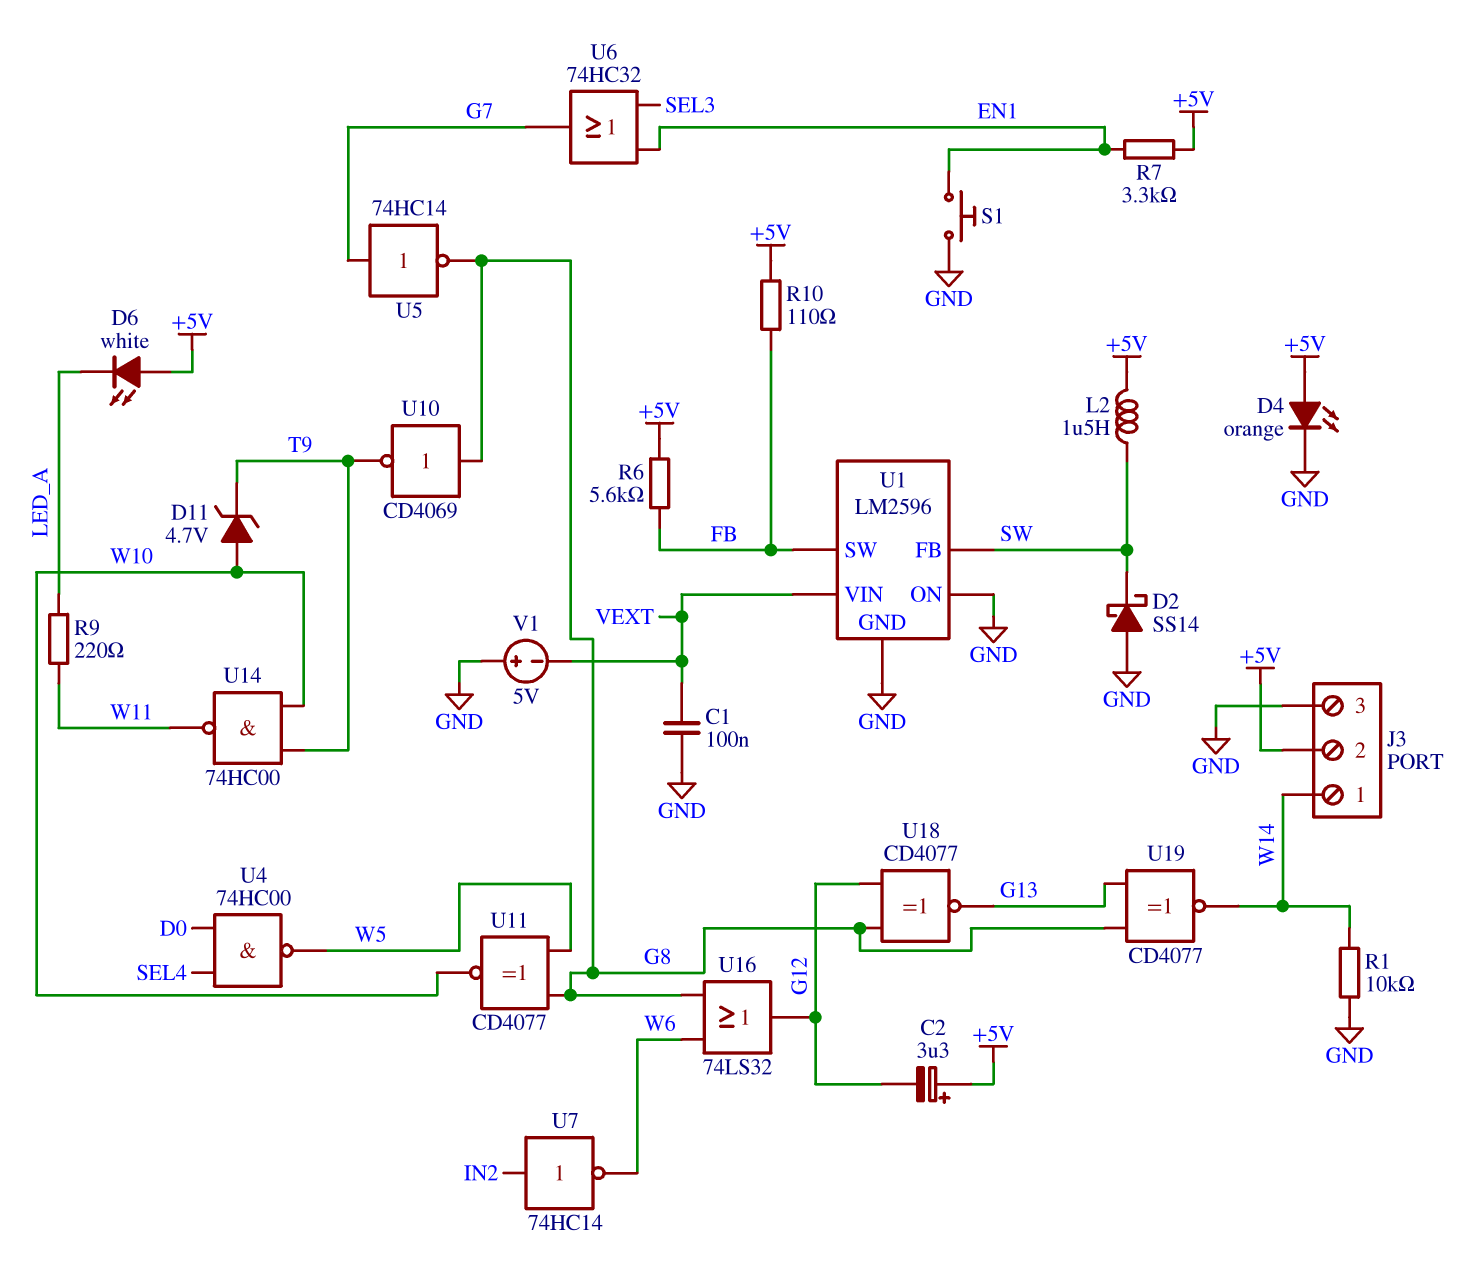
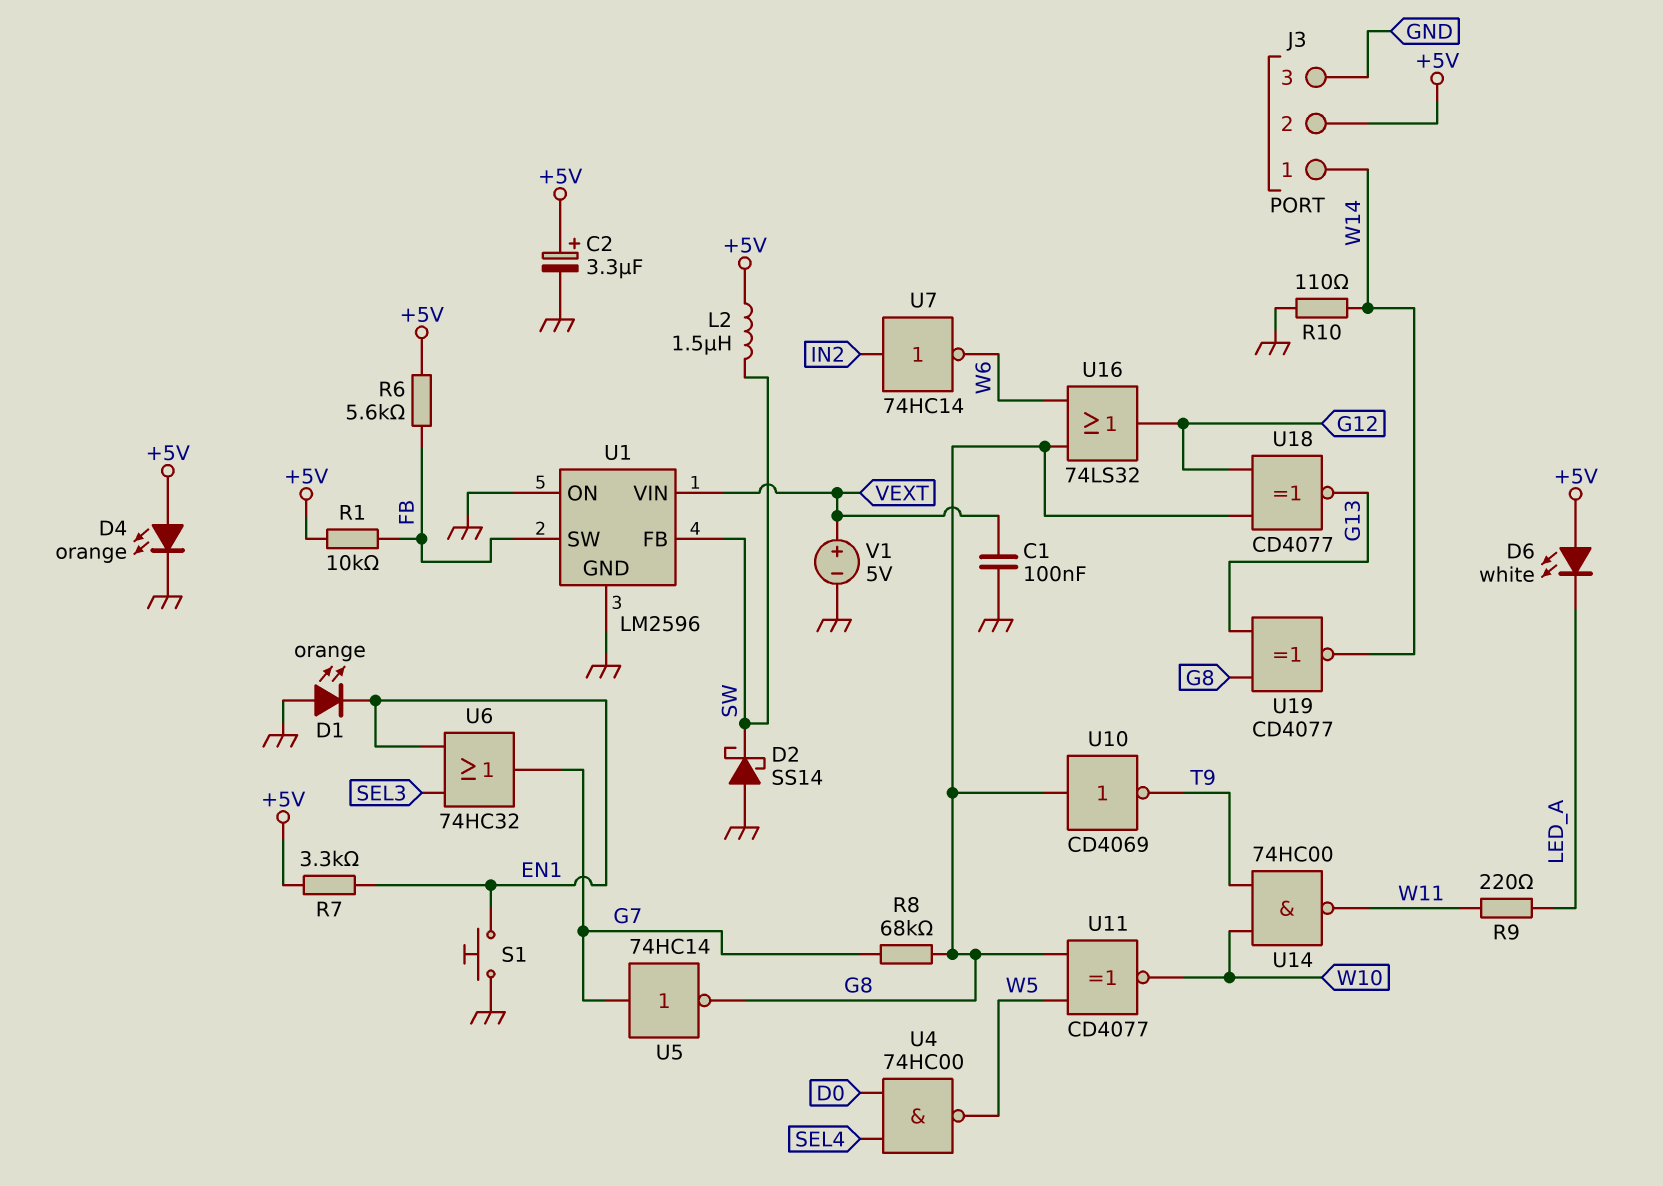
C2: 3.3uF (plus +5V, minus G12) -> 3.3uF (plus +5V, minus GND)
D1: none -> LED orange (A GND, K EN1)
D11: zener 4.7V (A W10, K T9) -> none
R1: 10k (GND, W14) -> 10k (+5V, FB)
R8: none -> 68k (G7, G8)
R10: 110 (+5V, FB) -> 110 (GND, W14)
V1: 5V (plus GND, minus VEXT) -> 5V (plus VEXT, minus GND)

